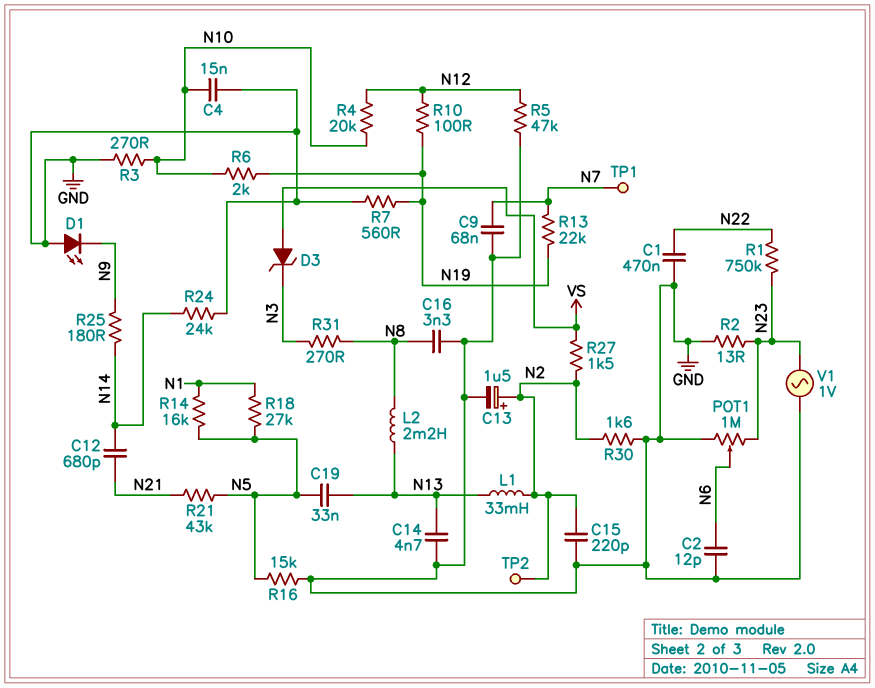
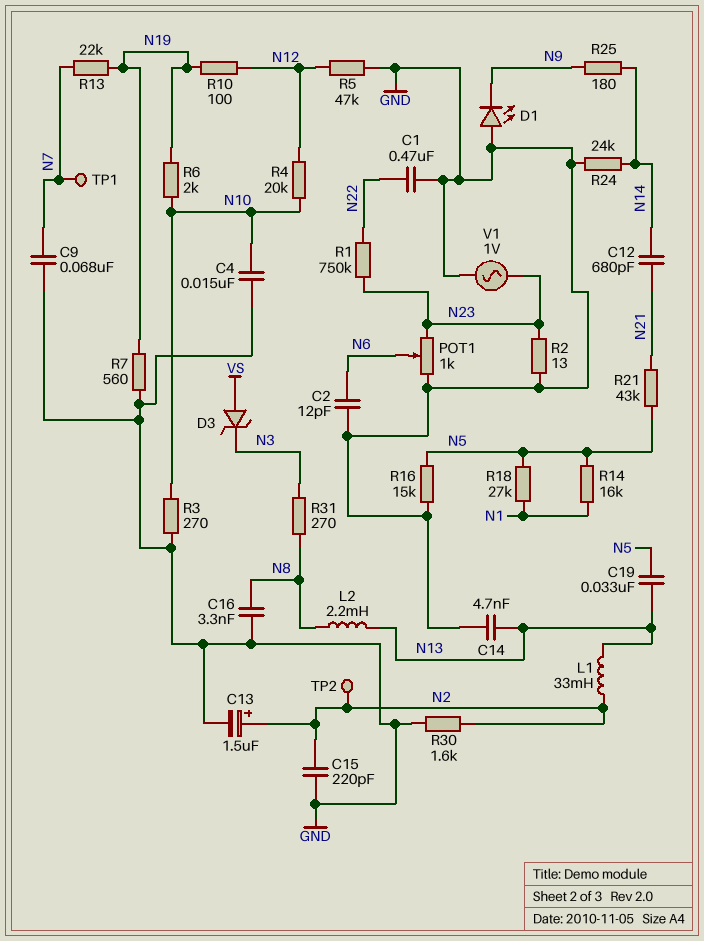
POT1: 1M (GND, N23, wiper N6) -> 1k (GND, N23, wiper N6)
R27: 1.5k (N2, VS) -> none

